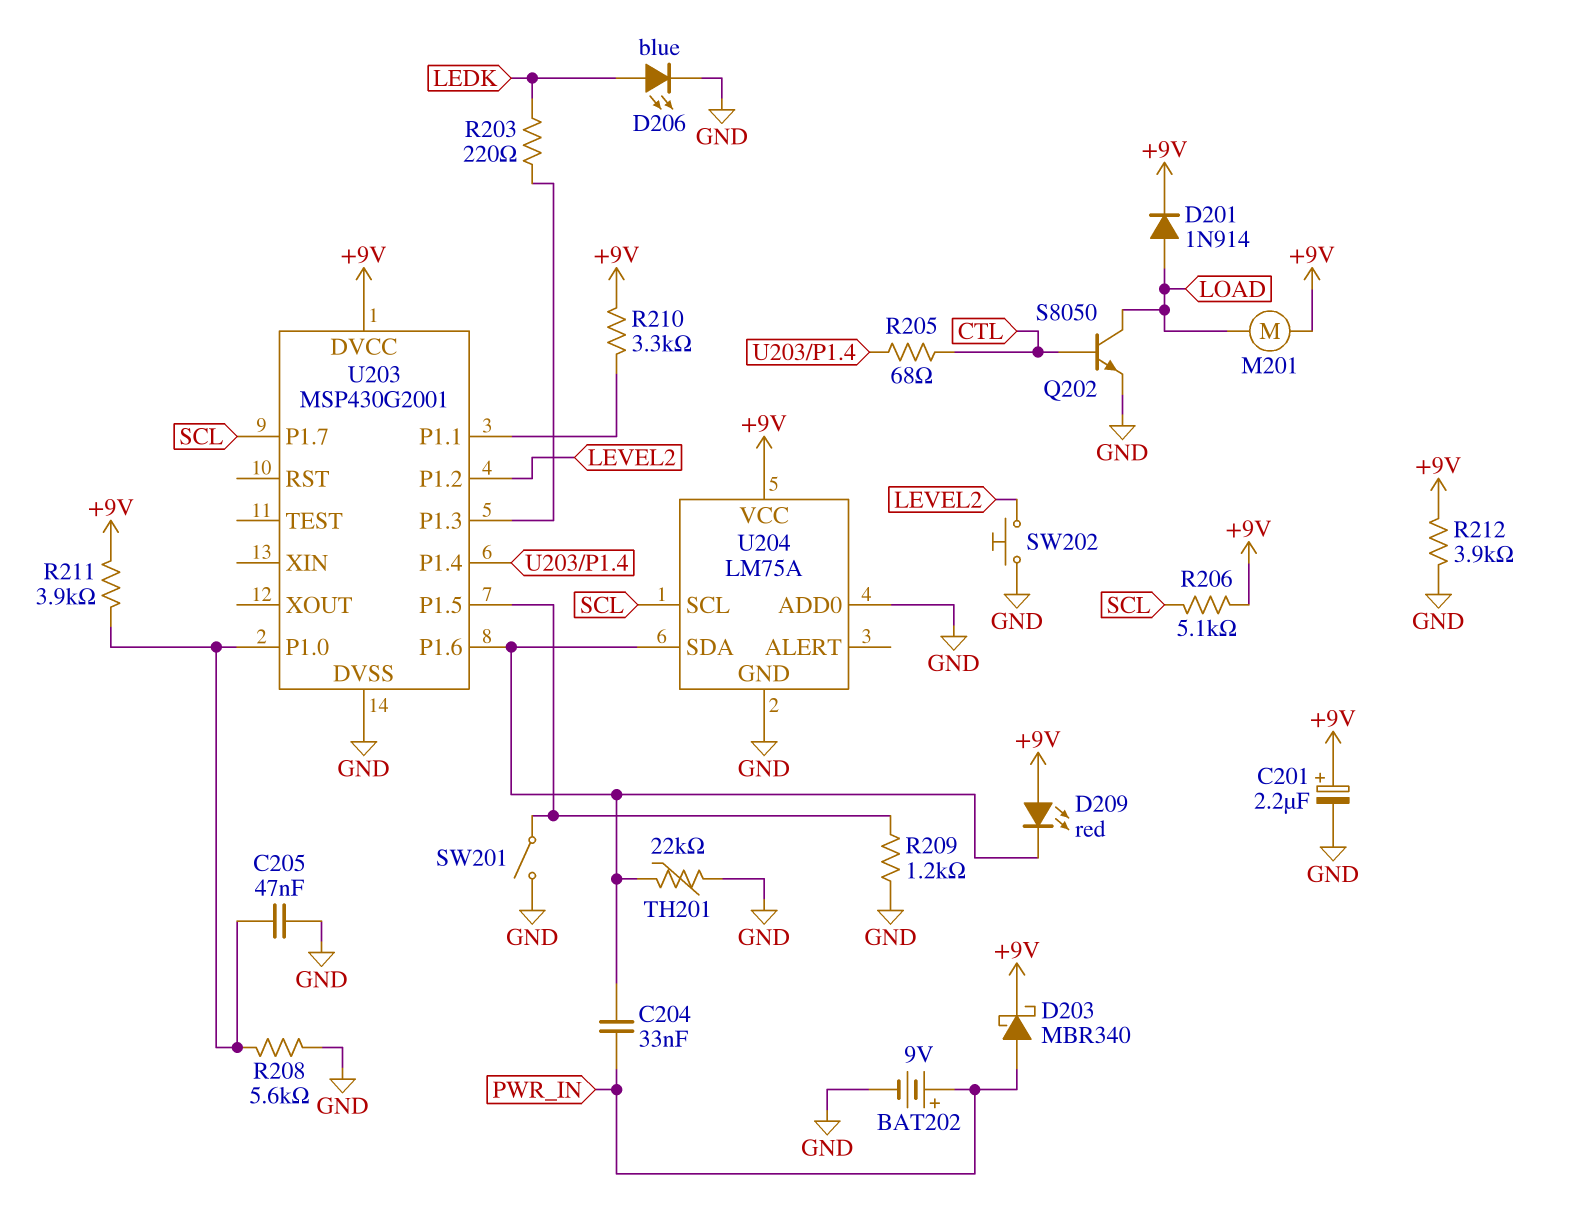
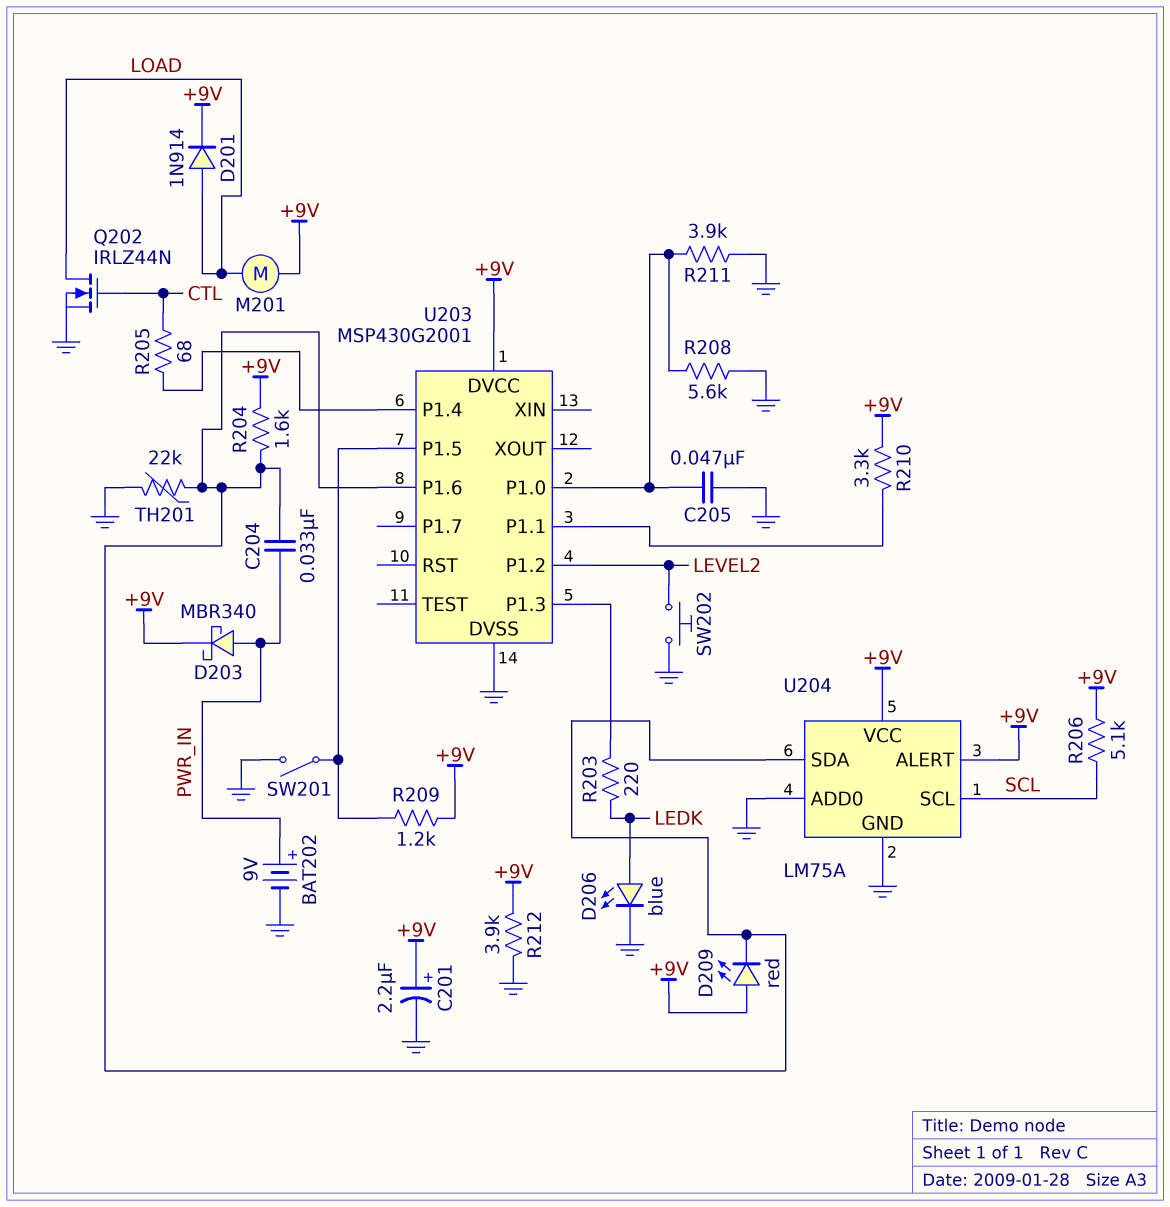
Q202: NPN S8050 (B CTL, C LOAD, E GND) -> NMOS IRLZ44N (G CTL, D LOAD, S GND)
R204: none -> 1.6k (+9V, U203/P1.6)
R209: 1.2k (GND, U203/P1.5) -> 1.2k (+9V, U203/P1.5)
R211: 3.9k (+9V, U203/P1.0) -> 3.9k (GND, U203/P1.0)
U203 pin P1.7: SCL -> none
U204 pin ALERT: none -> +9V

